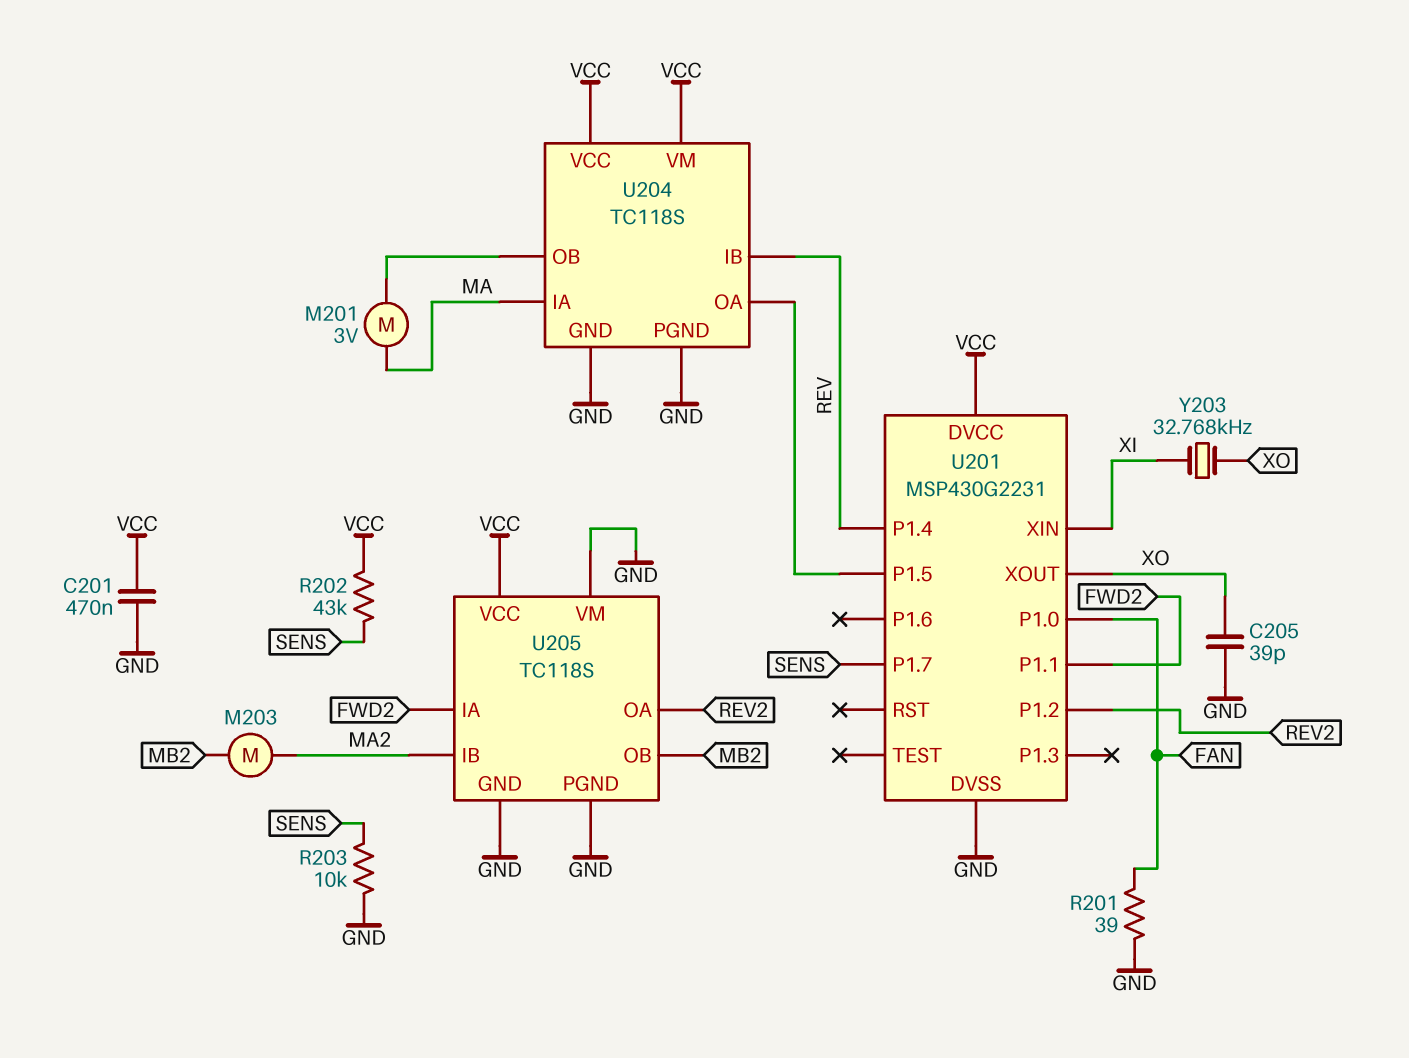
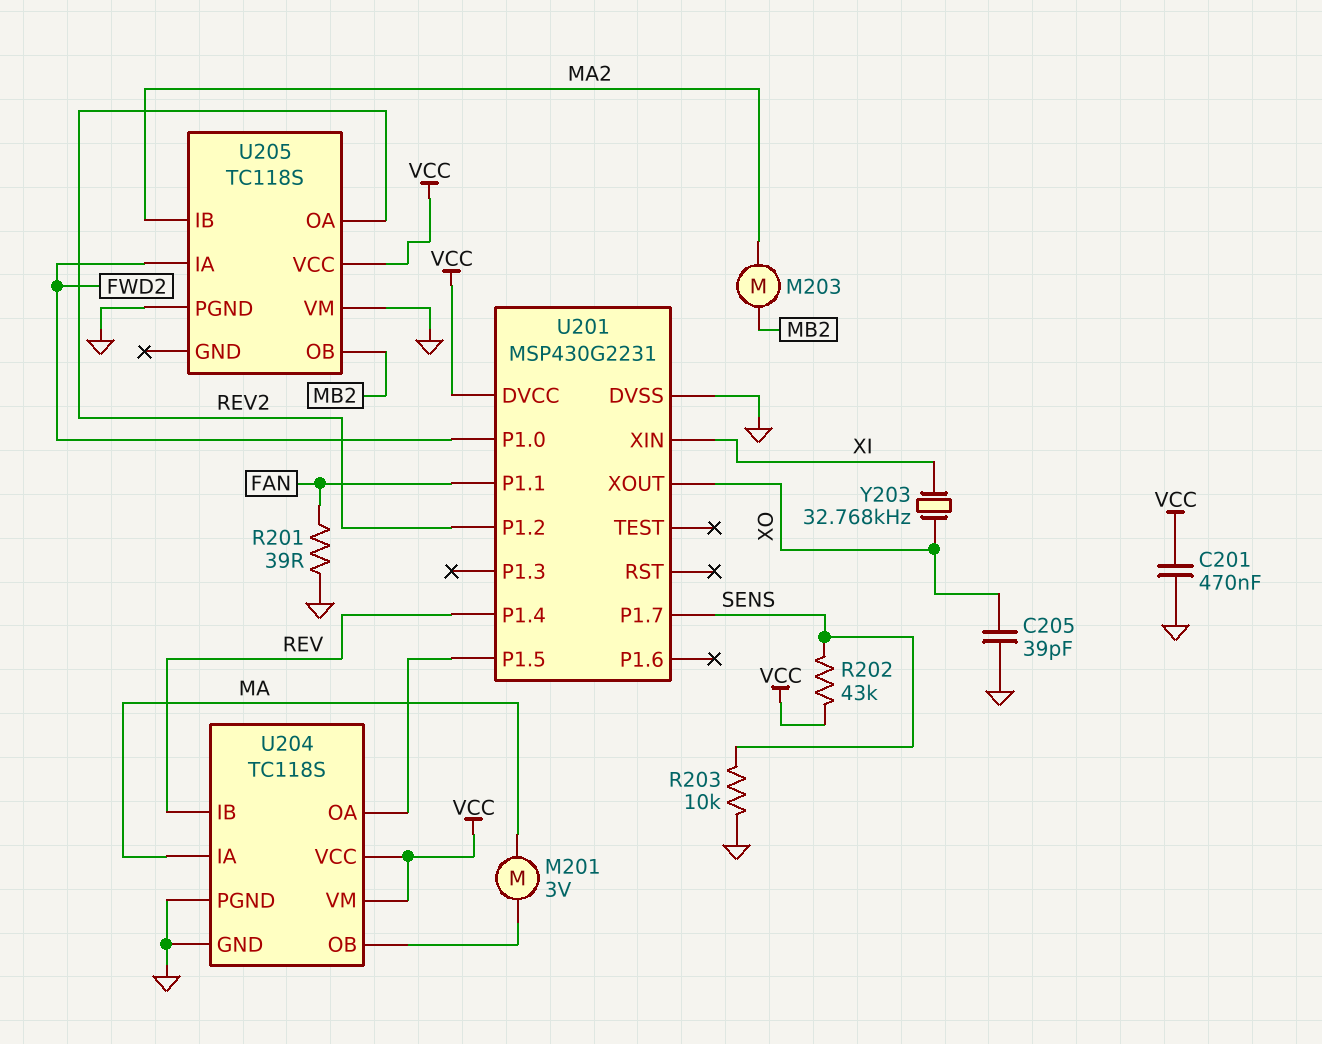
U201 pin P1.0: FAN -> FWD2
U201 pin P1.1: FWD2 -> FAN
U205 pin GND: GND -> none

